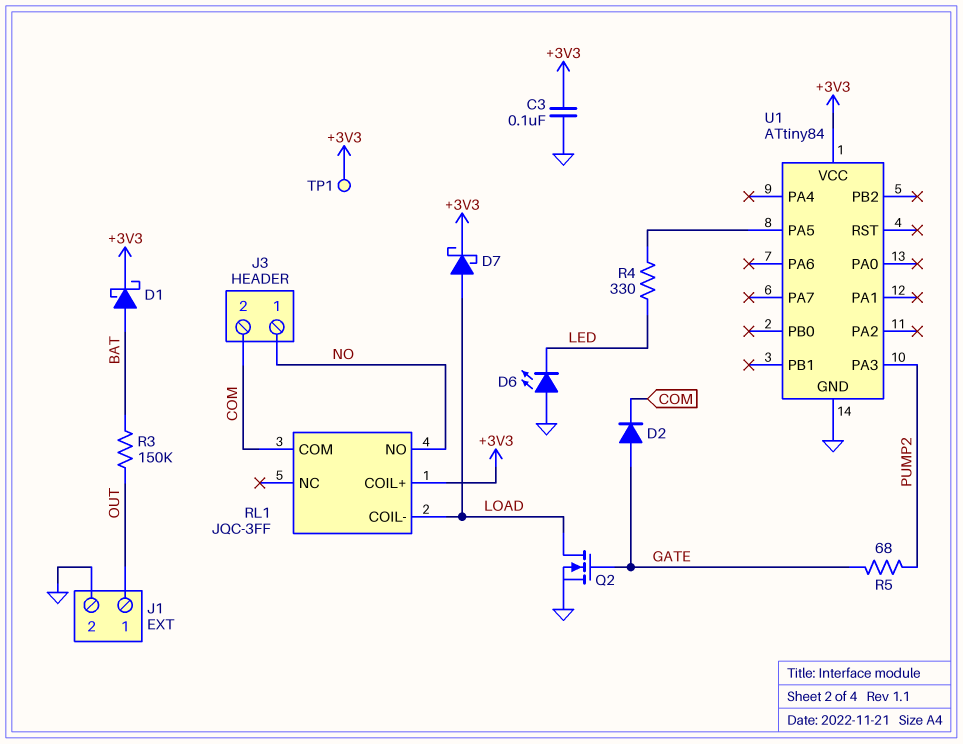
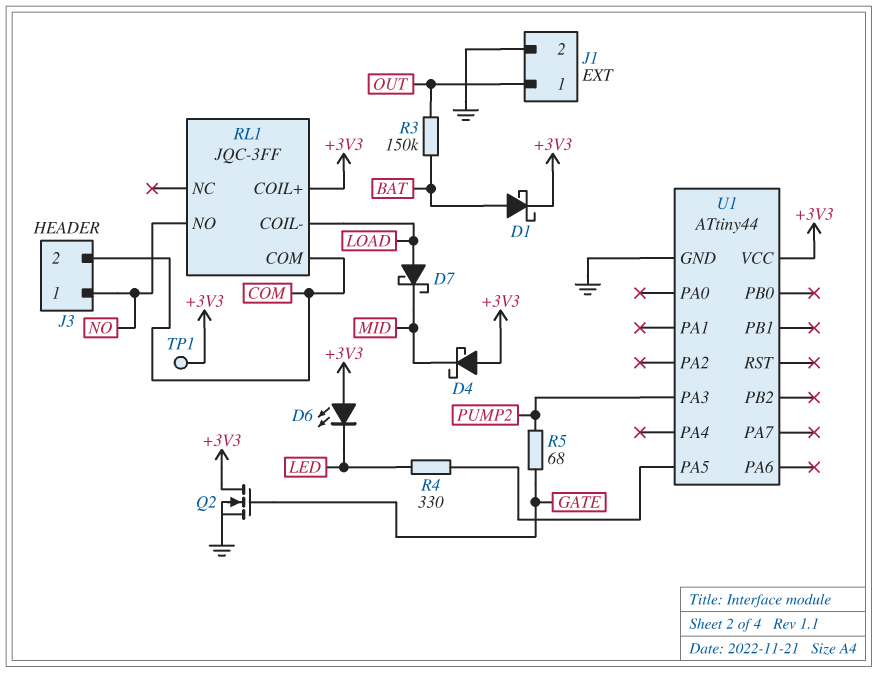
C3: 100nF (+3V3, GND) -> none
D2: diode (A GATE, K COM) -> none
D4: none -> schottky (A +3V3, K MID)
D6: LED (A GND, K LED) -> LED (A +3V3, K LED)
D7: schottky (A LOAD, K +3V3) -> schottky (A LOAD, K MID)
Q2: NMOS (G GATE, D LOAD, S GND) -> NMOS (G GATE, D +3V3, S GND)
U1: ATtiny84 -> ATtiny44

